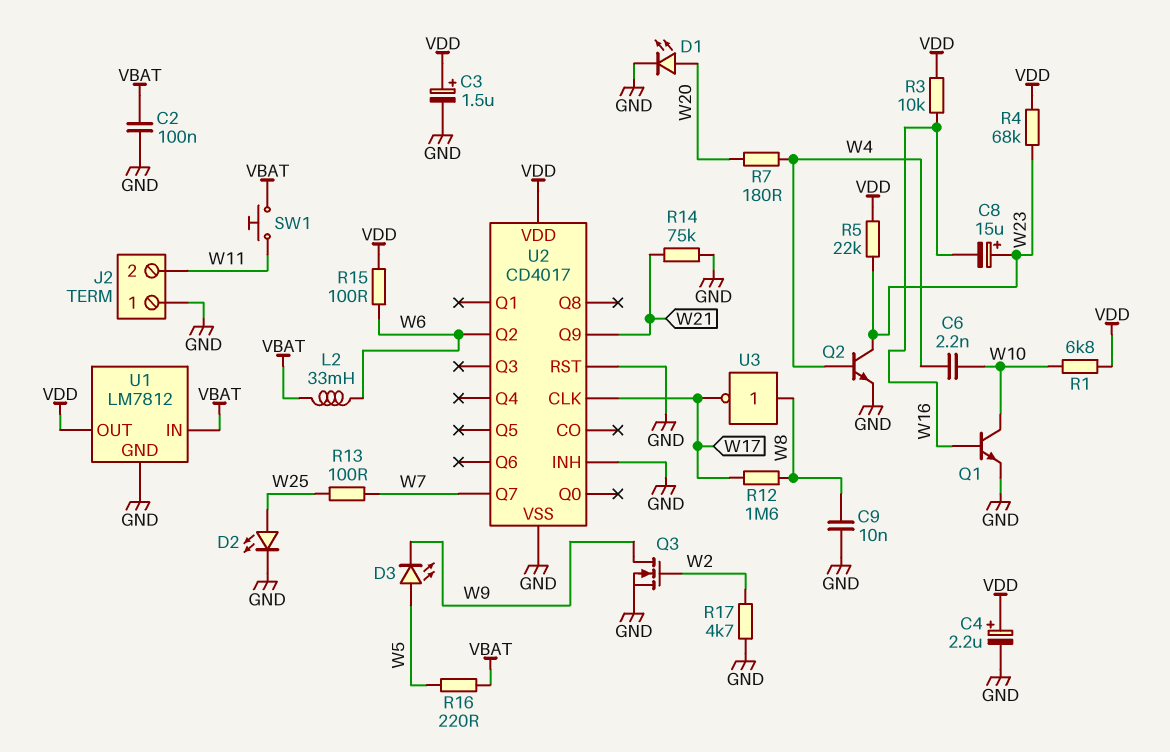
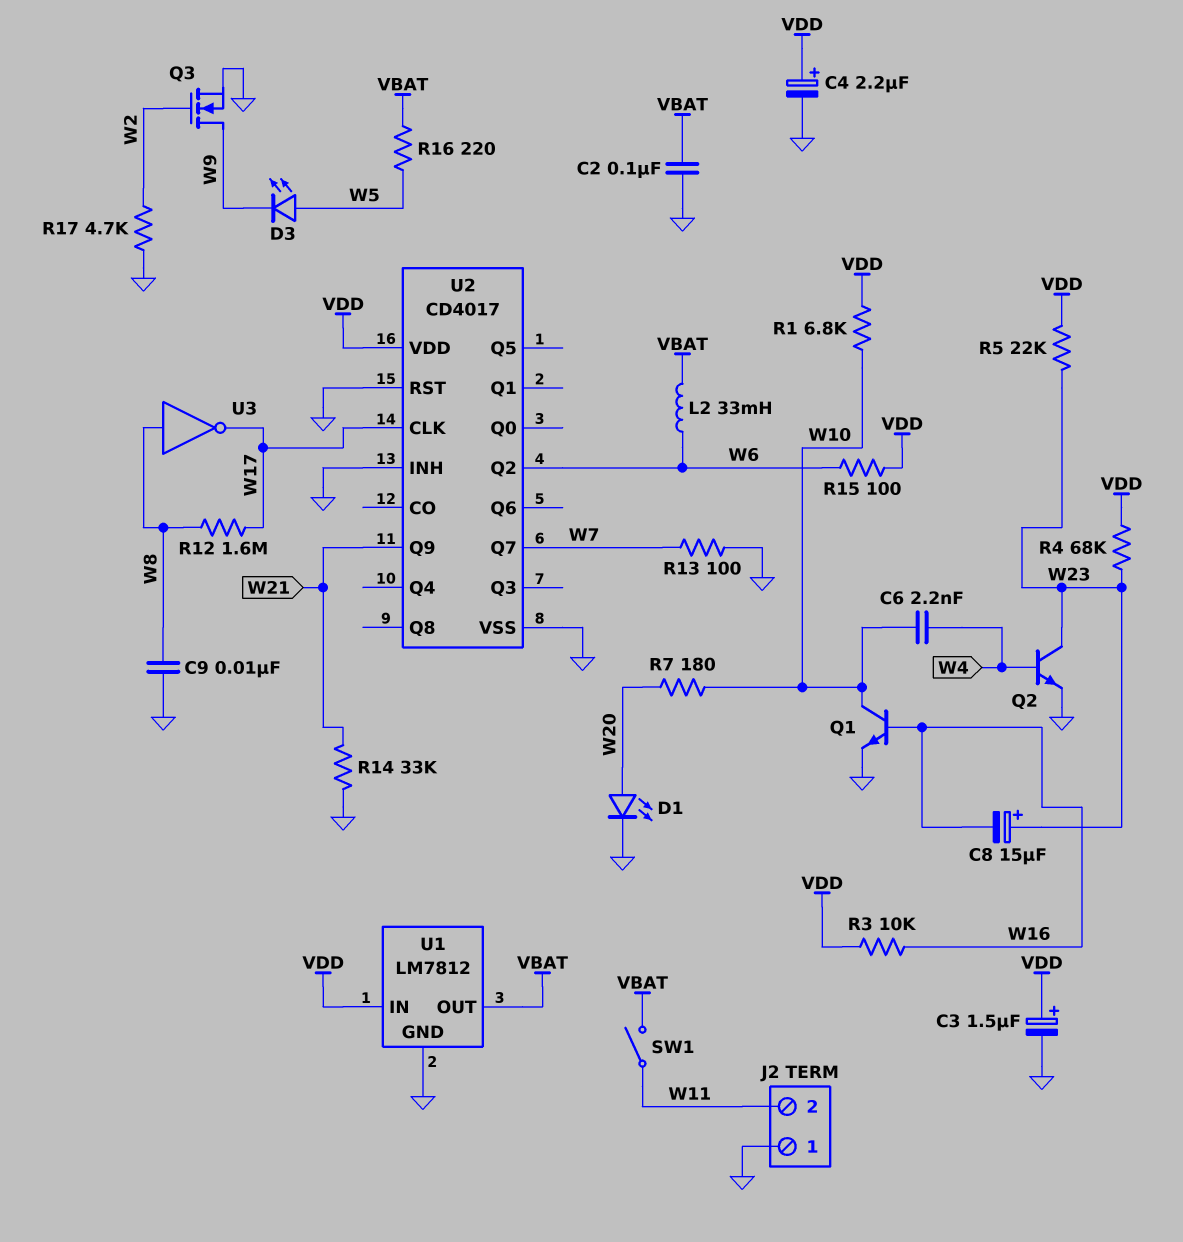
D2: LED (A W25, K GND) -> none
R7: 180 (W4, W20) -> 180 (W10, W20)
R13: 100 (W7, W25) -> 100 (GND, W7)
R14: 75k (GND, W21) -> 33k (GND, W21)
SW1: button (VBAT, W11) -> switch (VBAT, W11)
U1 pin IN: VBAT -> VDD
U1 pin OUT: VDD -> VBAT

